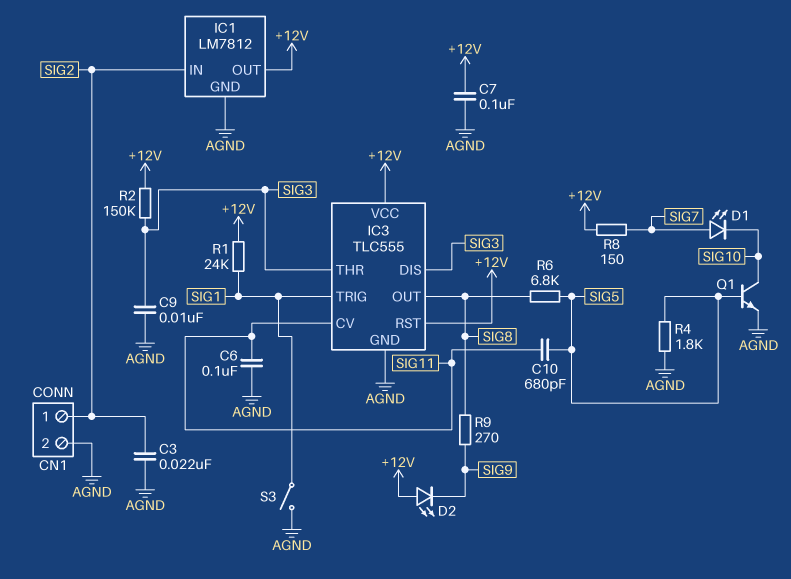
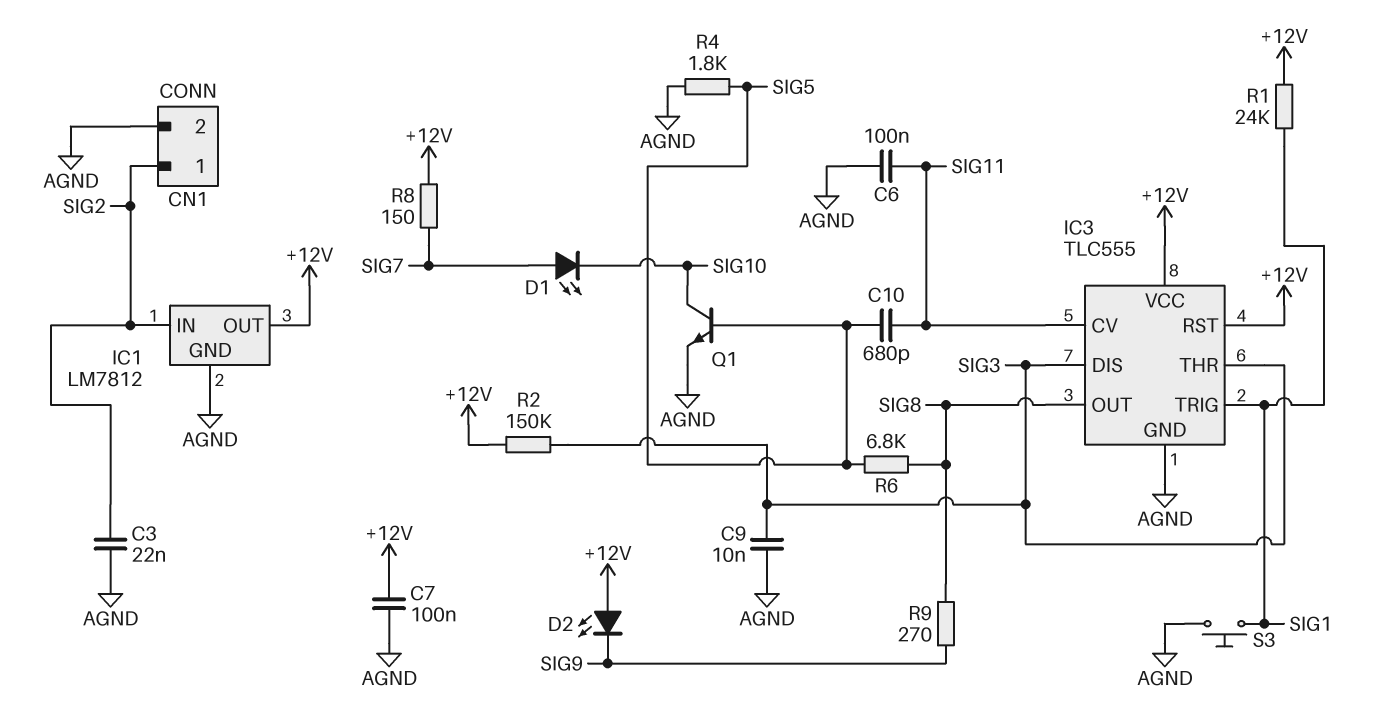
S3: switch (AGND, SIG1) -> button (AGND, SIG1)

